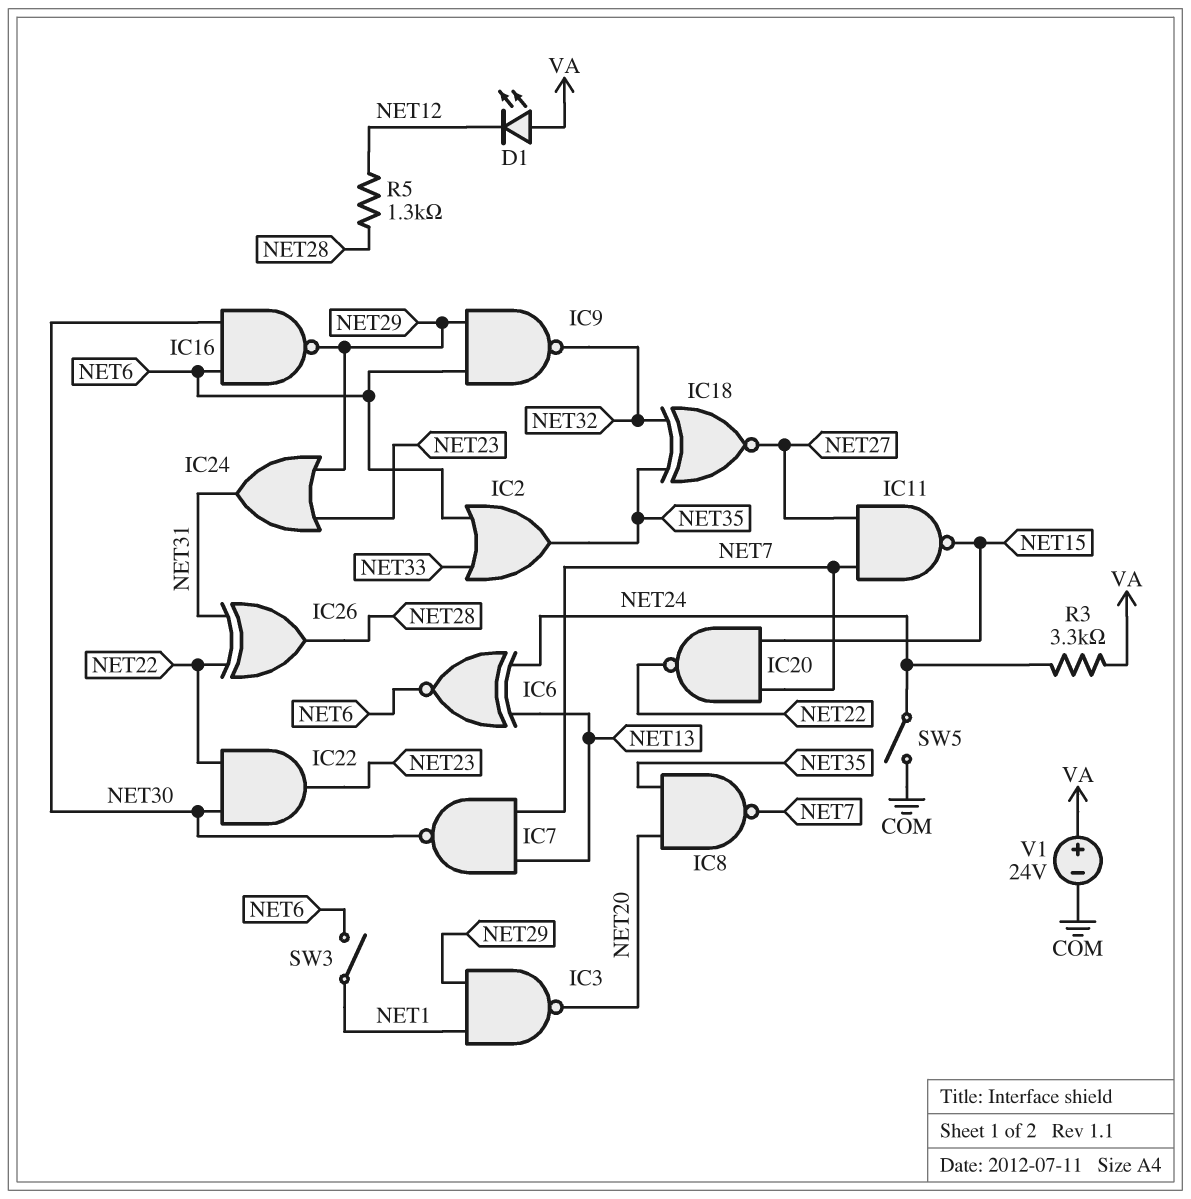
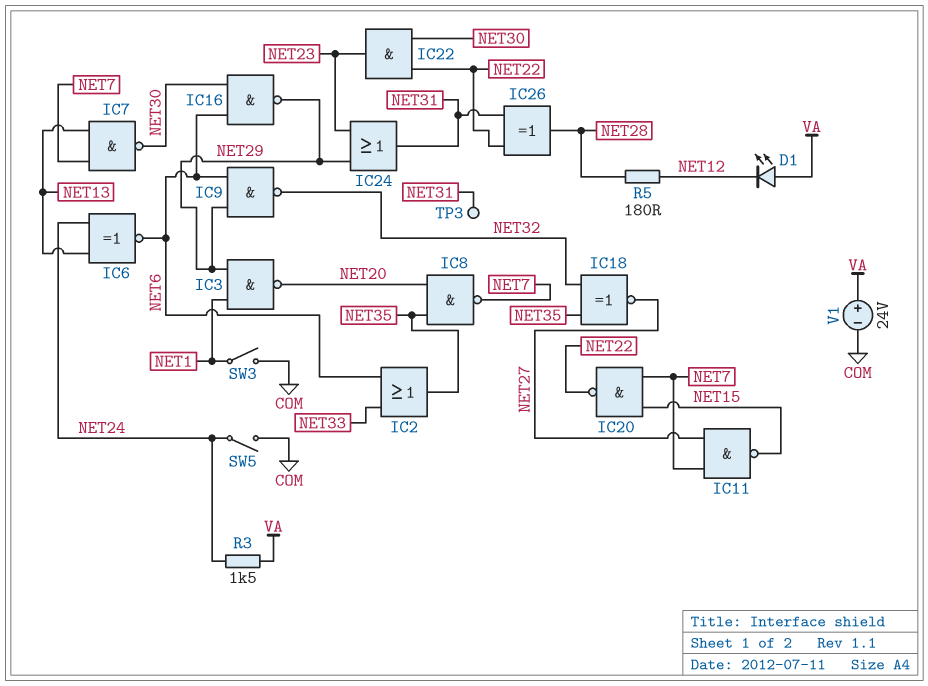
R3: 3.3k (NET24, VA) -> 1.5k (NET24, VA)
R5: 1.3k (NET12, NET28) -> 180 (NET12, NET28)
SW3: switch (NET1, NET6) -> switch (COM, NET1)
TP3: none -> test point (NET31)

